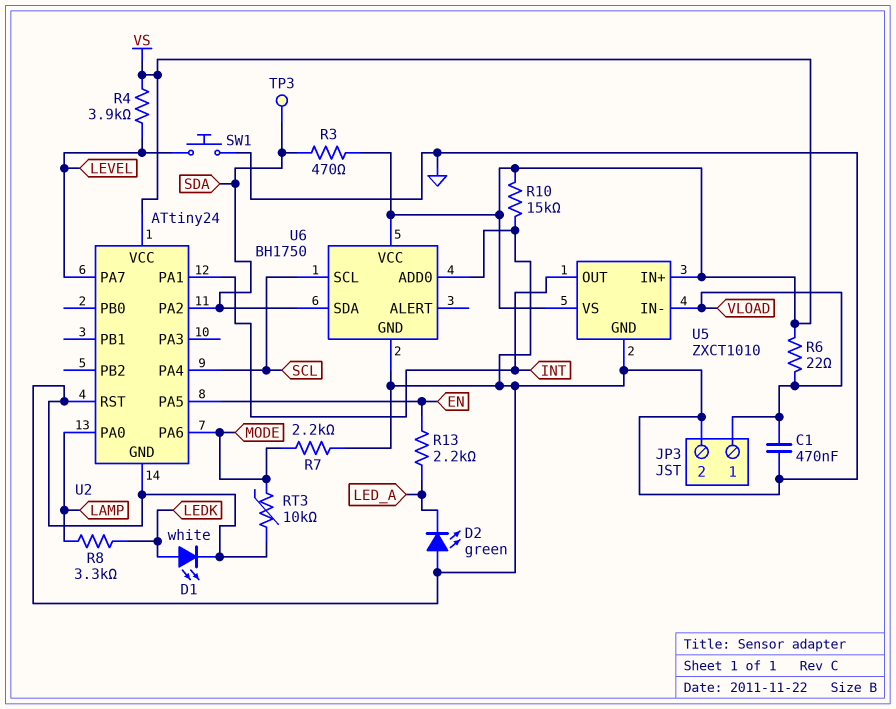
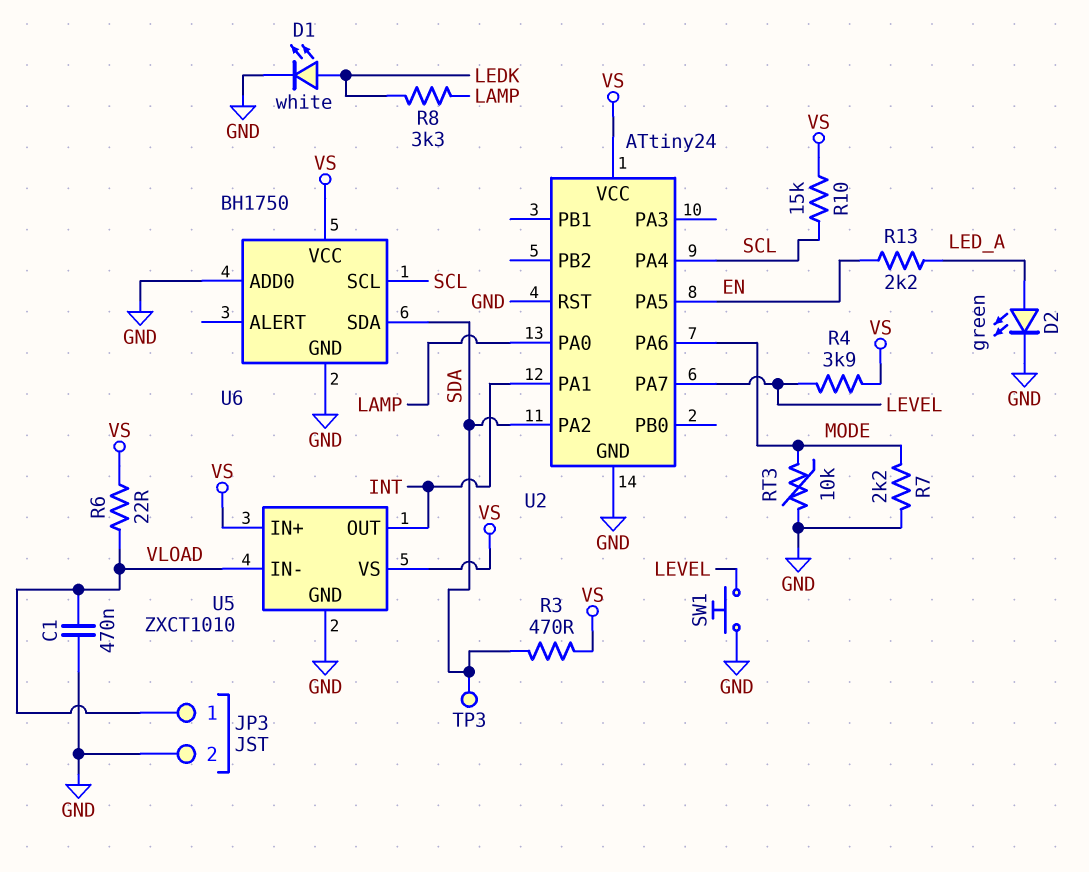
D2: LED green (A GND, K LED_A) -> LED green (A LED_A, K GND)
R10: 15k (GND, VS) -> 15k (SCL, VS)

